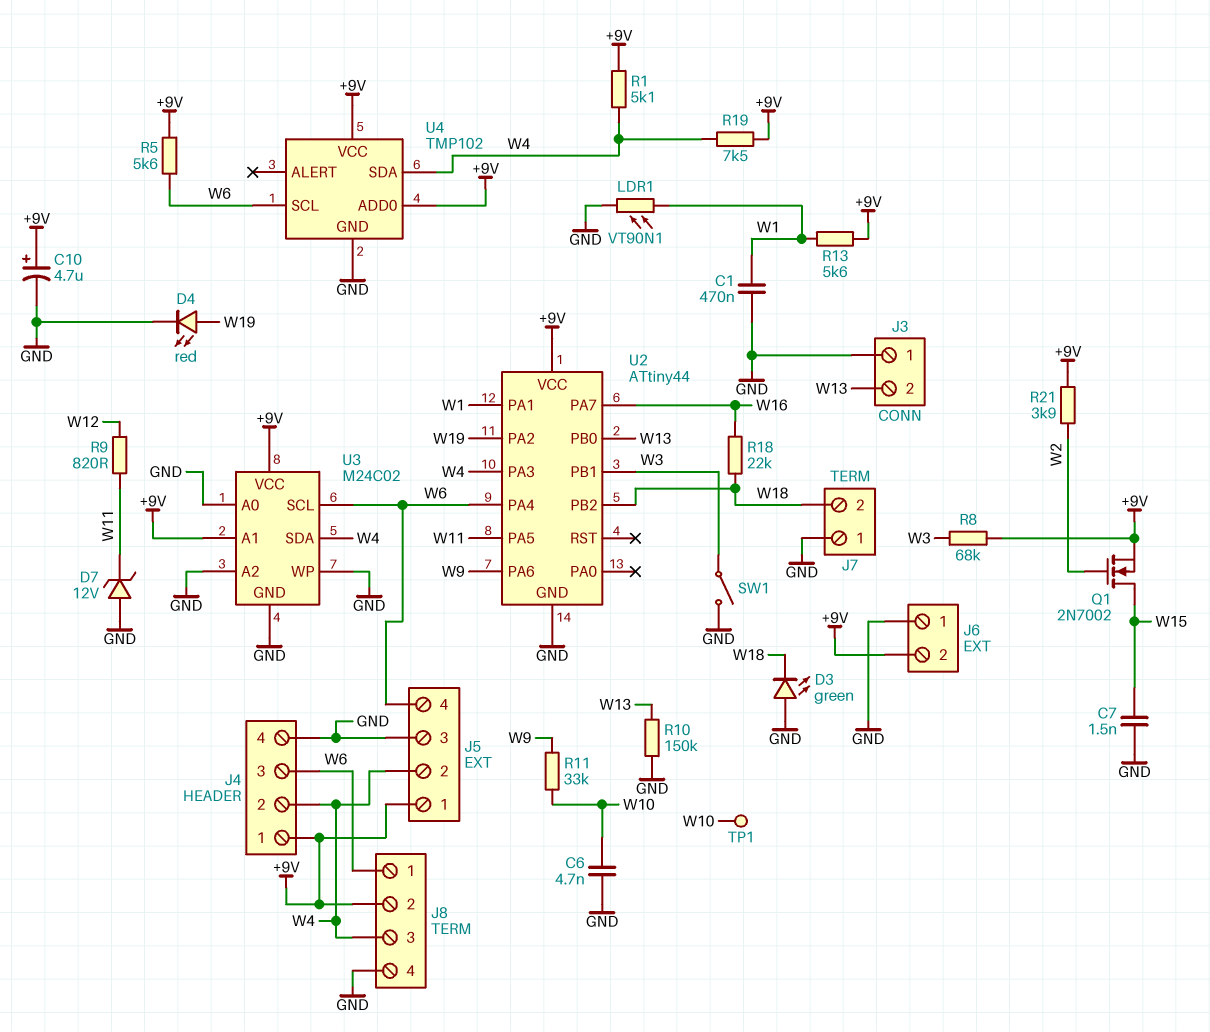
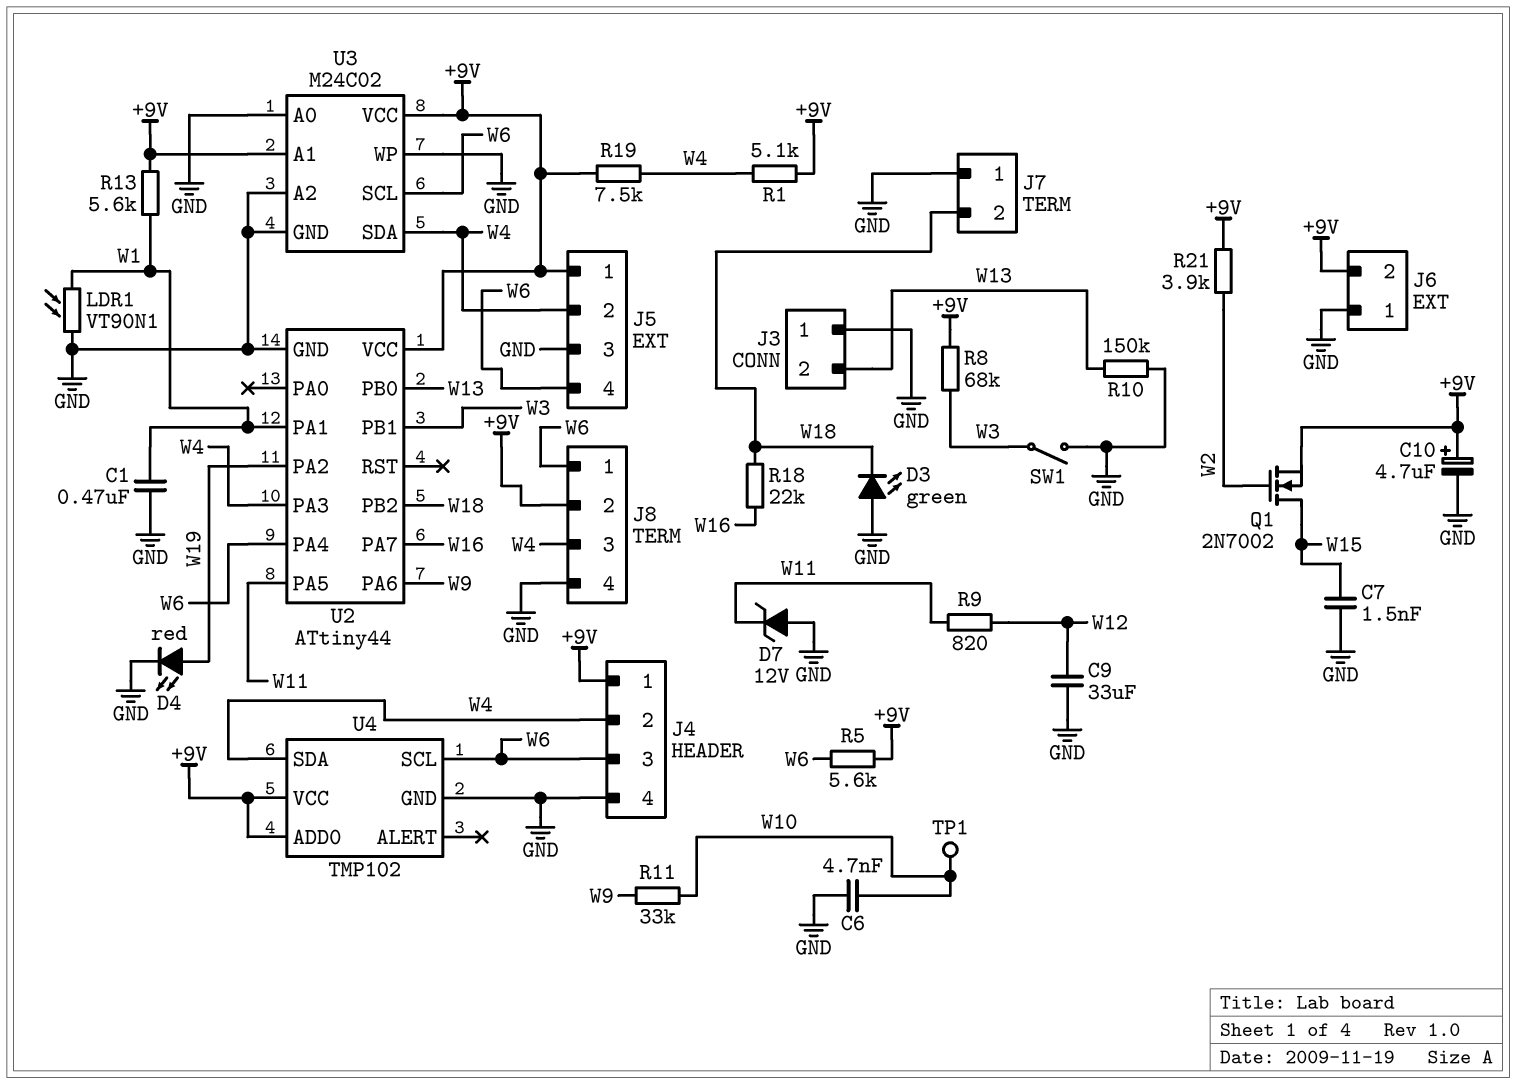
C9: none -> 33uF (GND, W12)

